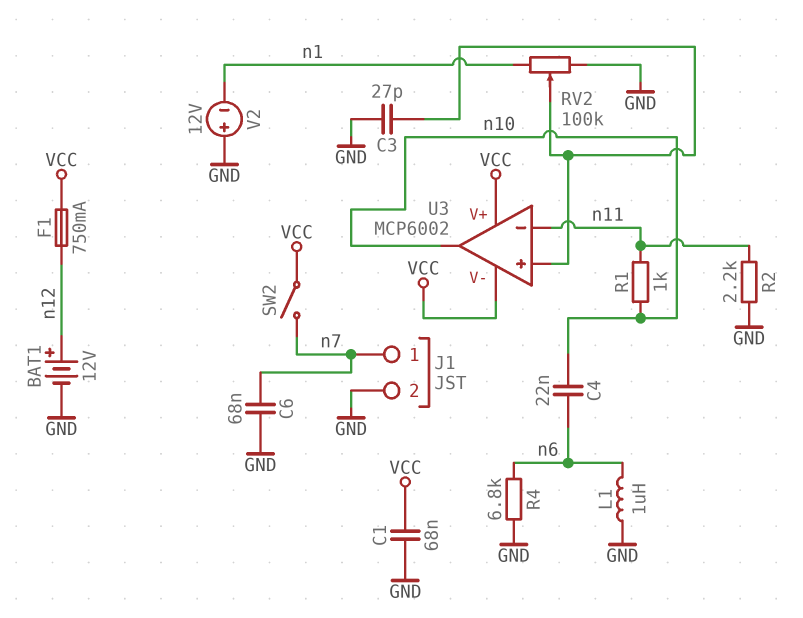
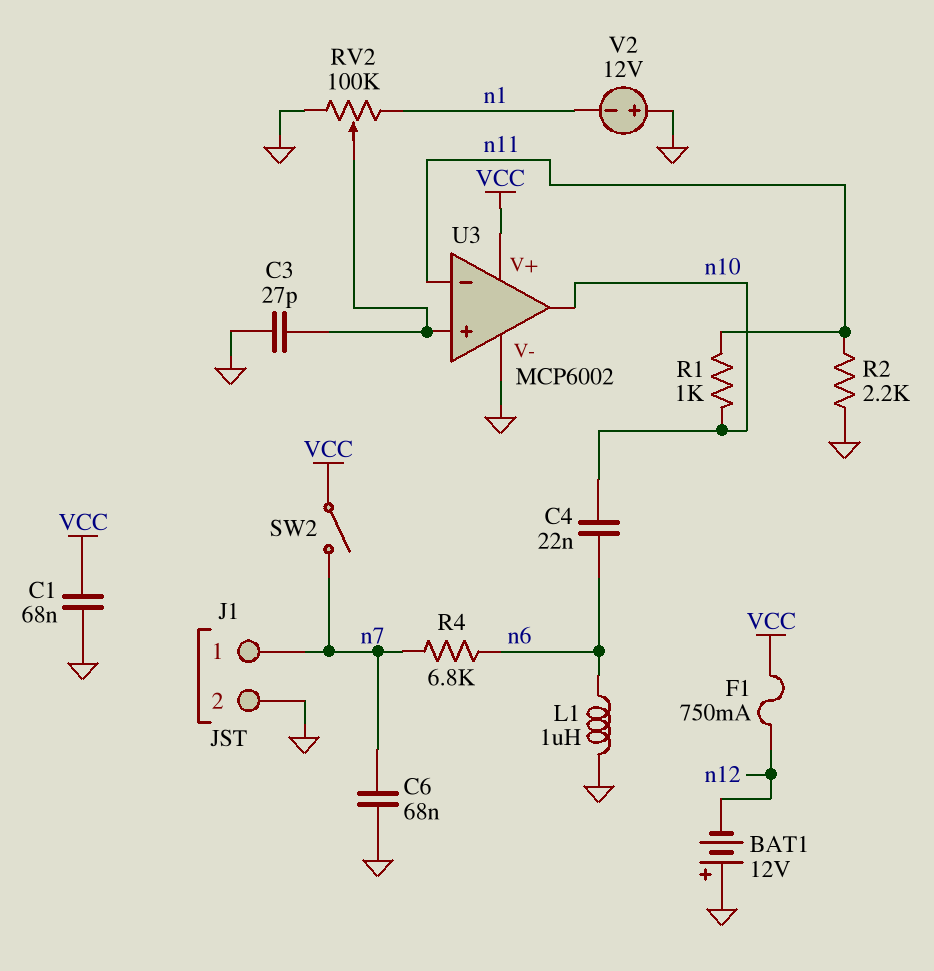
BAT1: 12V (plus n12, minus GND) -> 12V (plus GND, minus n12)
R4: 6.8k (GND, n6) -> 6.8k (n6, n7)
U3 pin V-: VCC -> GND

